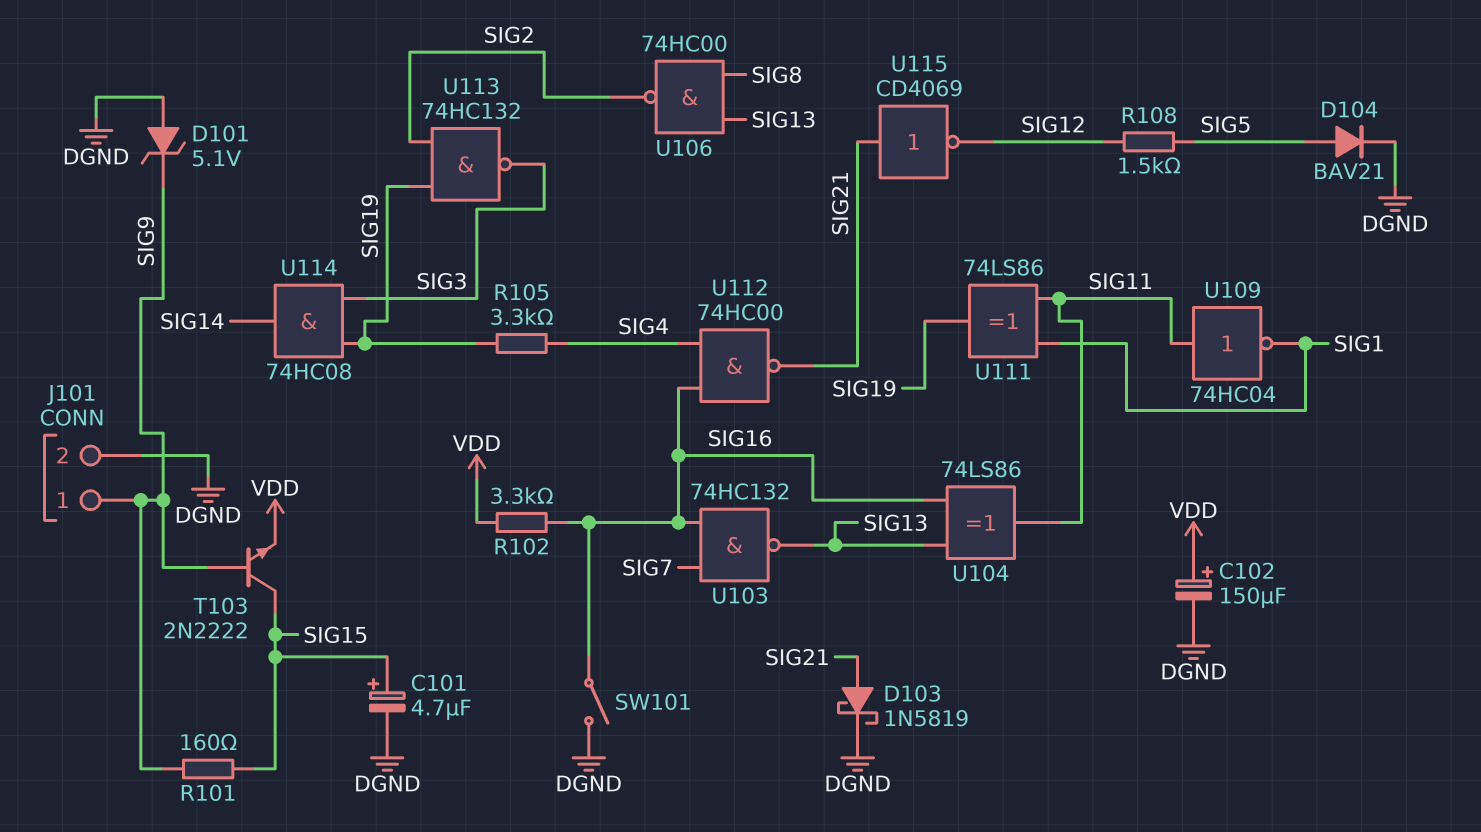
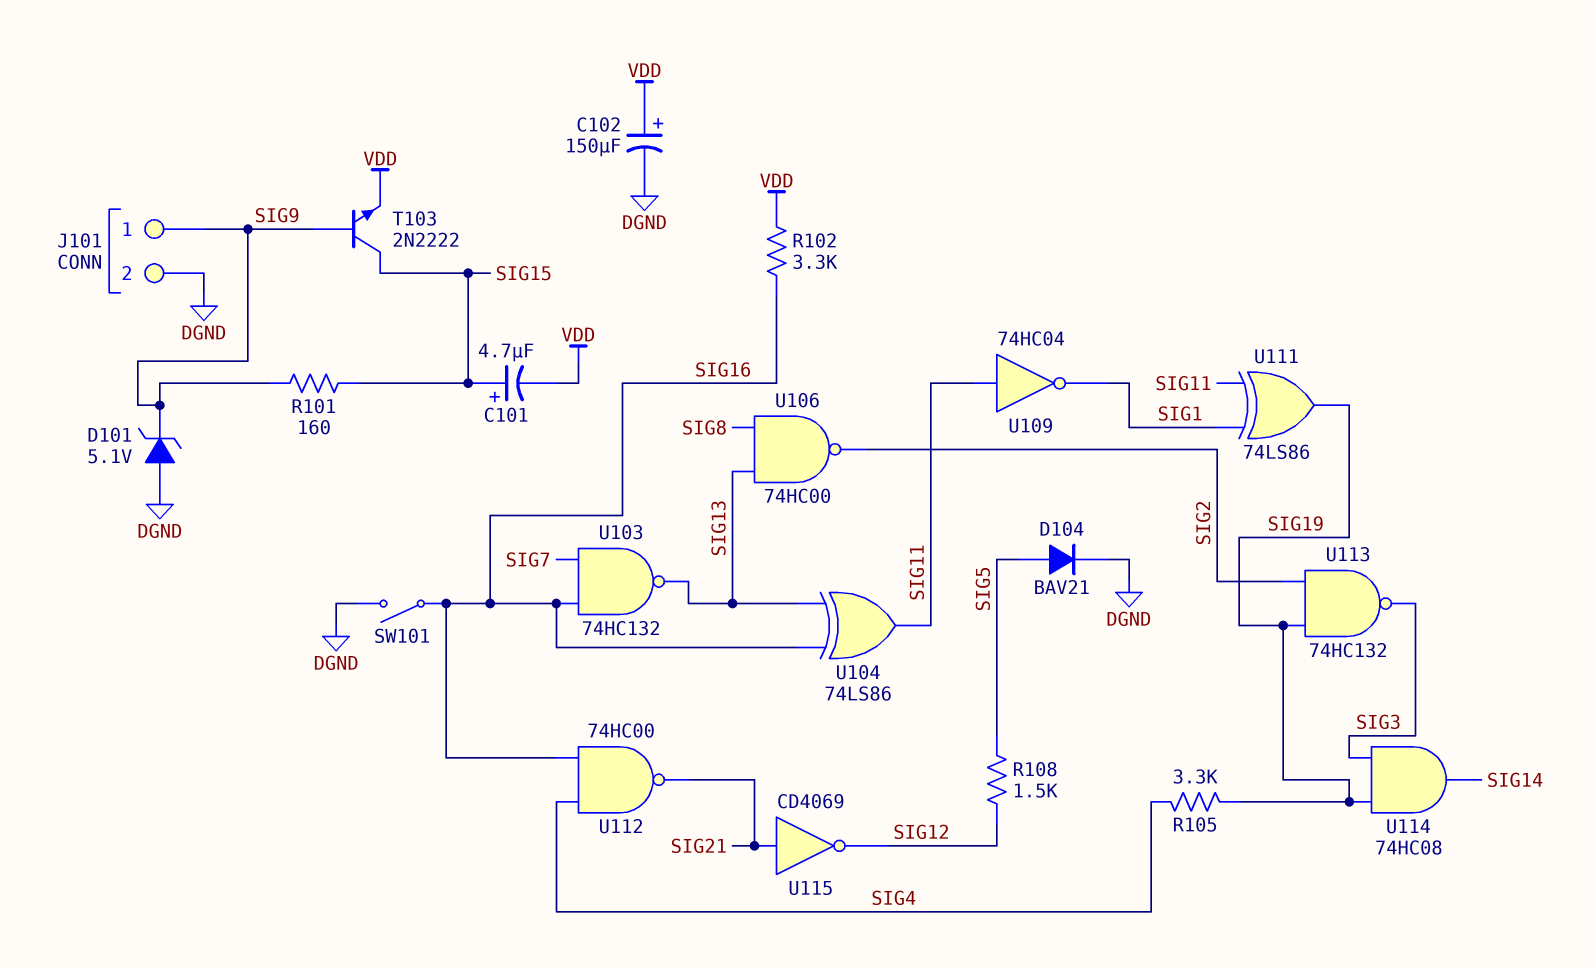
C101: 4.7uF (plus SIG15, minus DGND) -> 4.7uF (plus SIG15, minus VDD)
D103: schottky 1N5819 (A SIG21, K DGND) -> none

